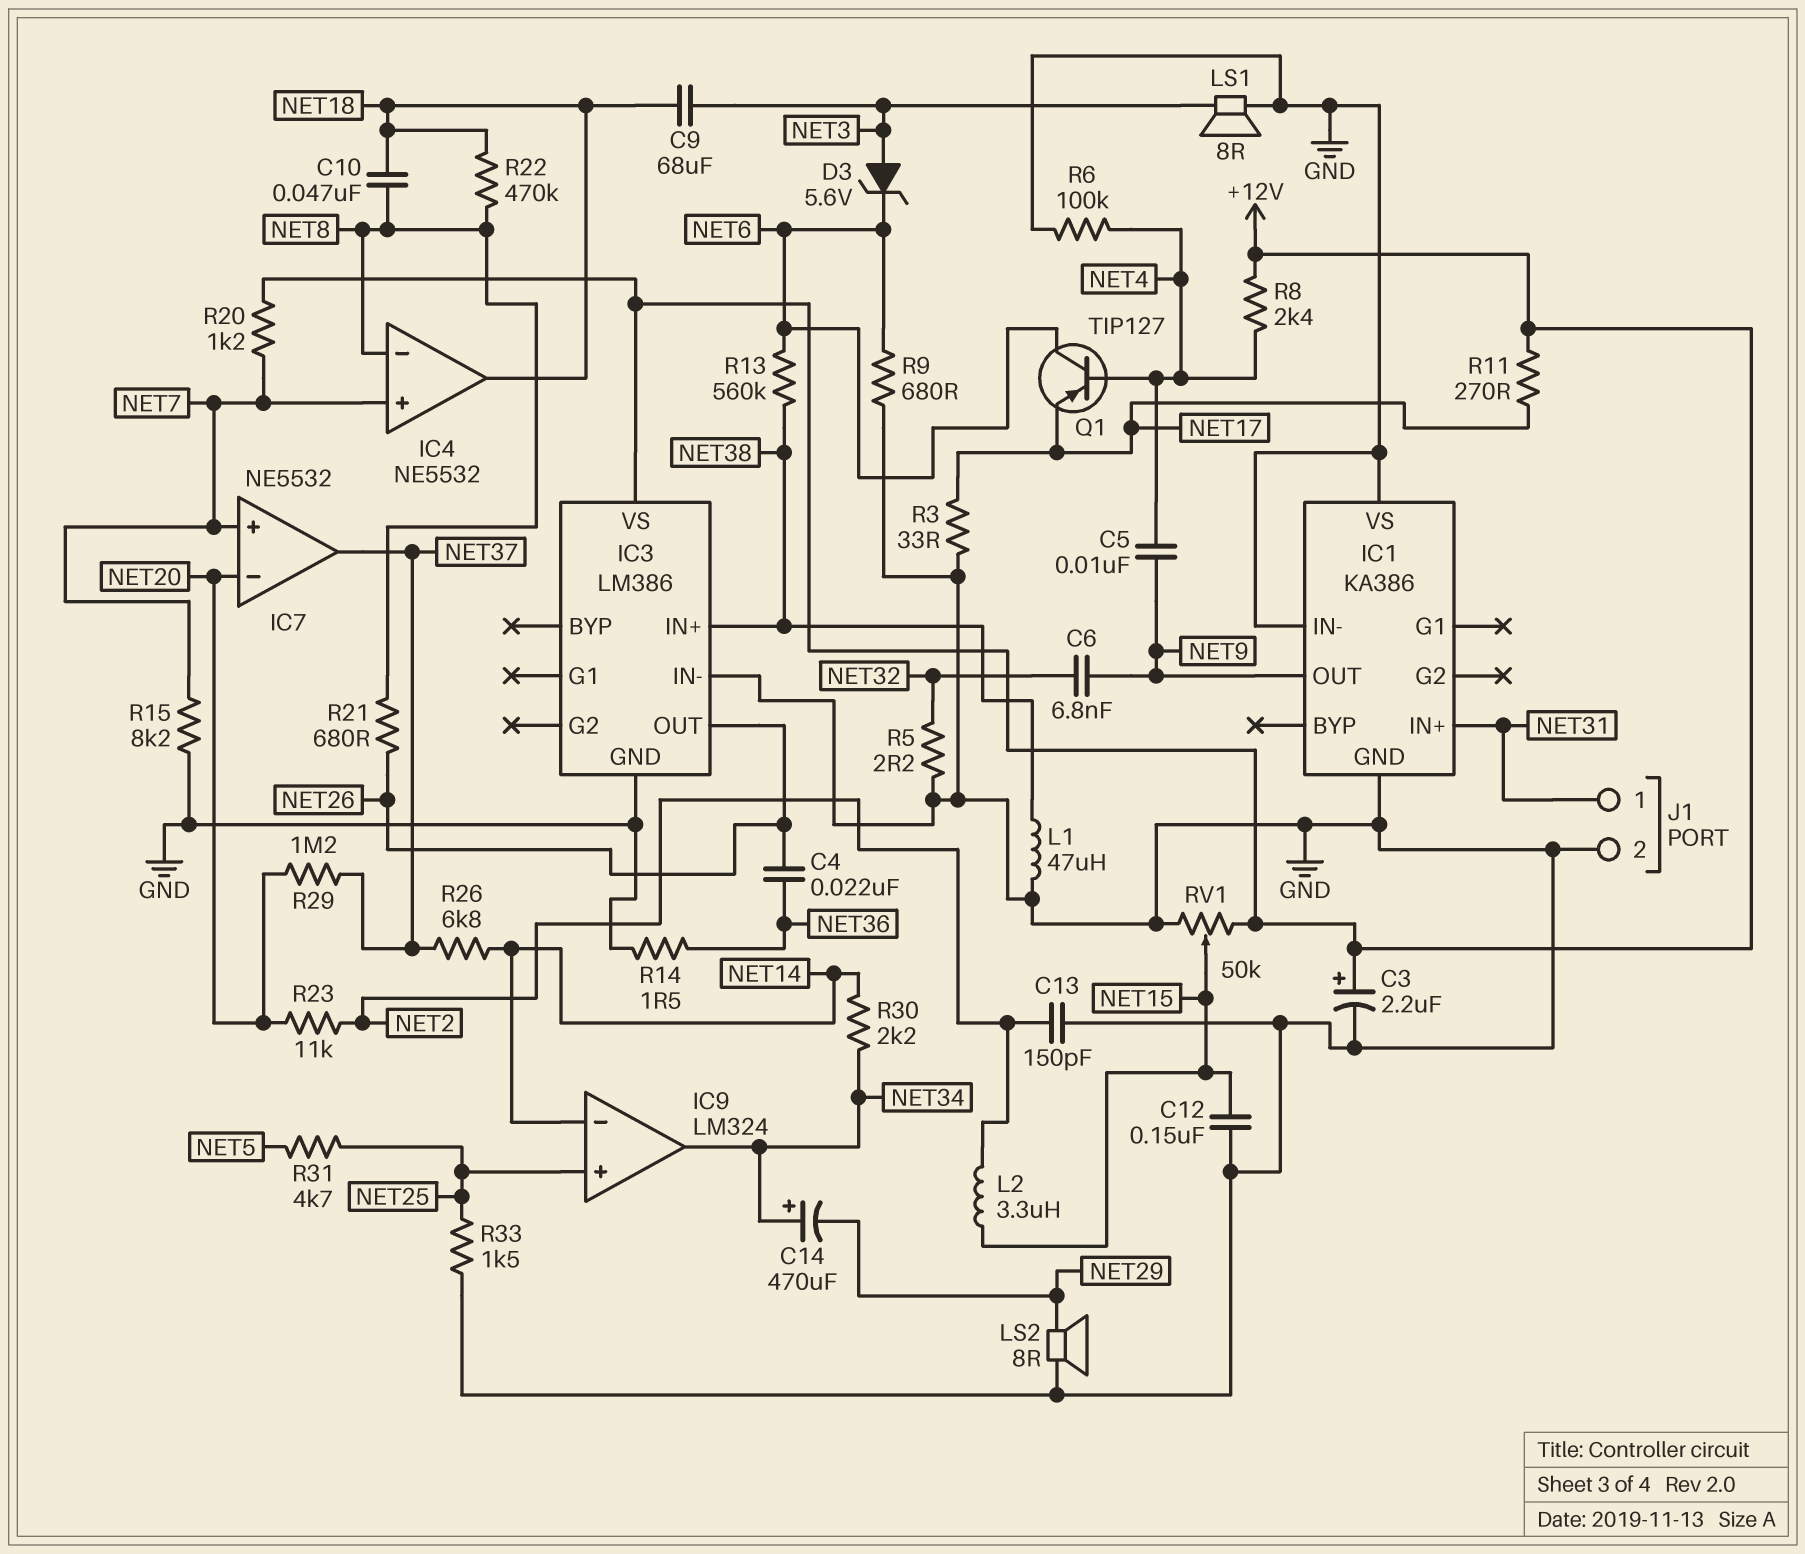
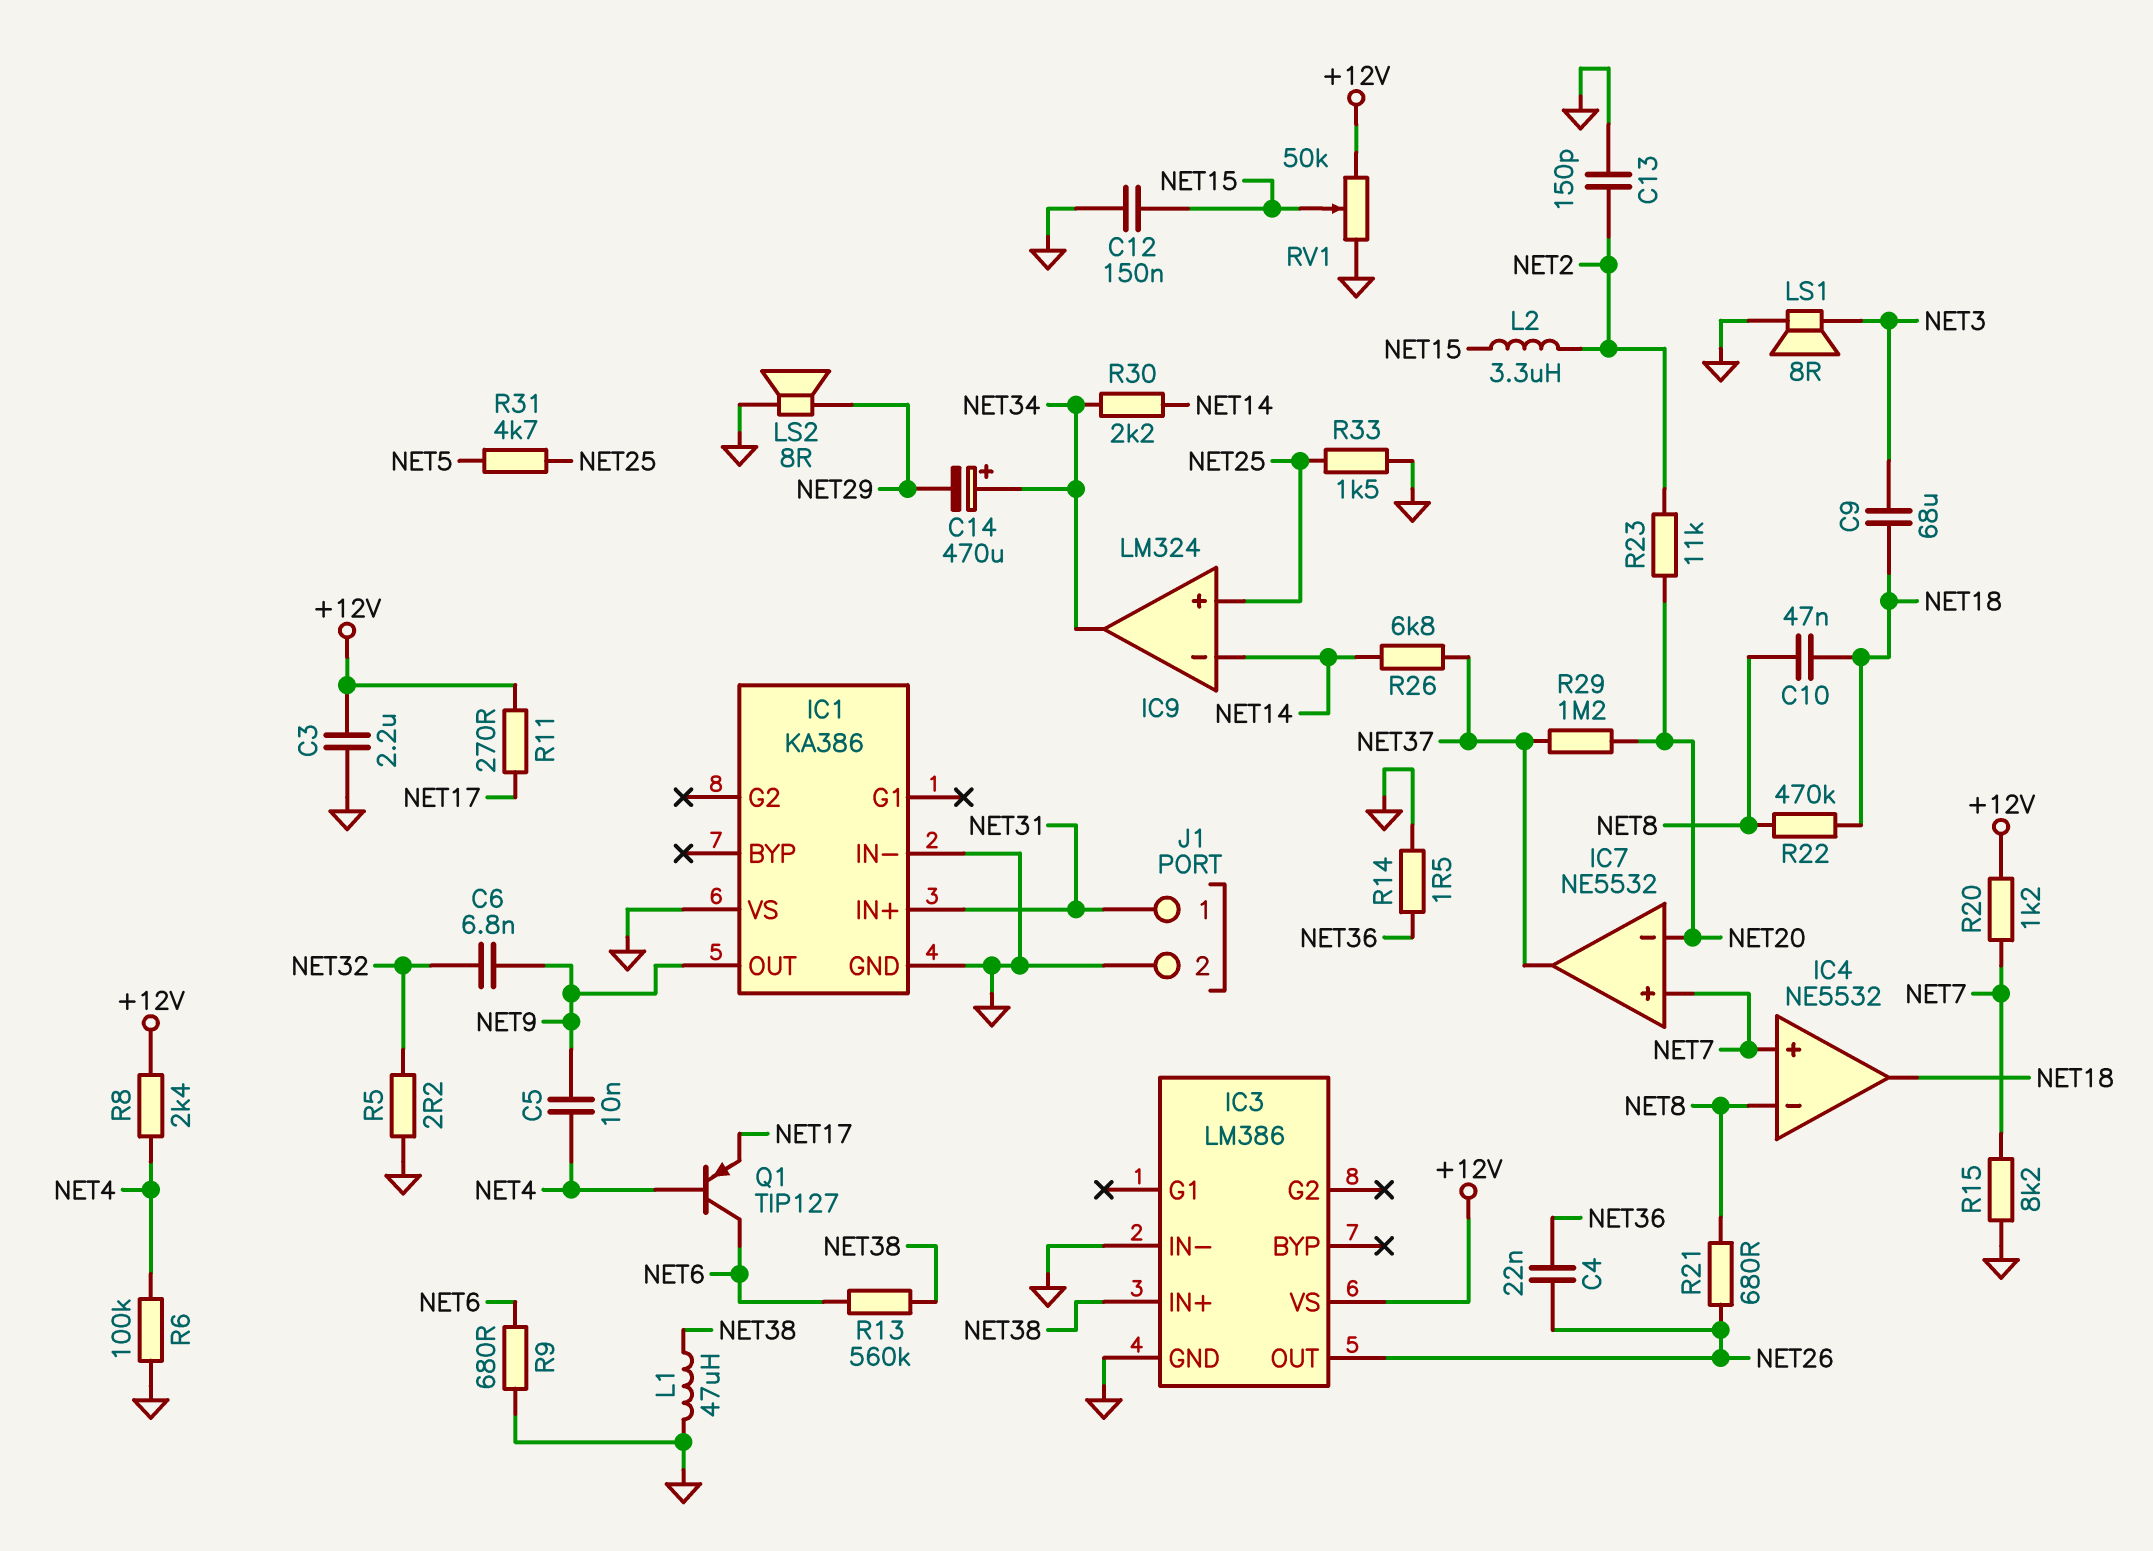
C3: 2.2uF (plus +12V, minus GND) -> 2.2uF (+12V, GND)
D3: zener 5.6V (A NET3, K NET6) -> none
R3: 33 (GND, NET17) -> none

